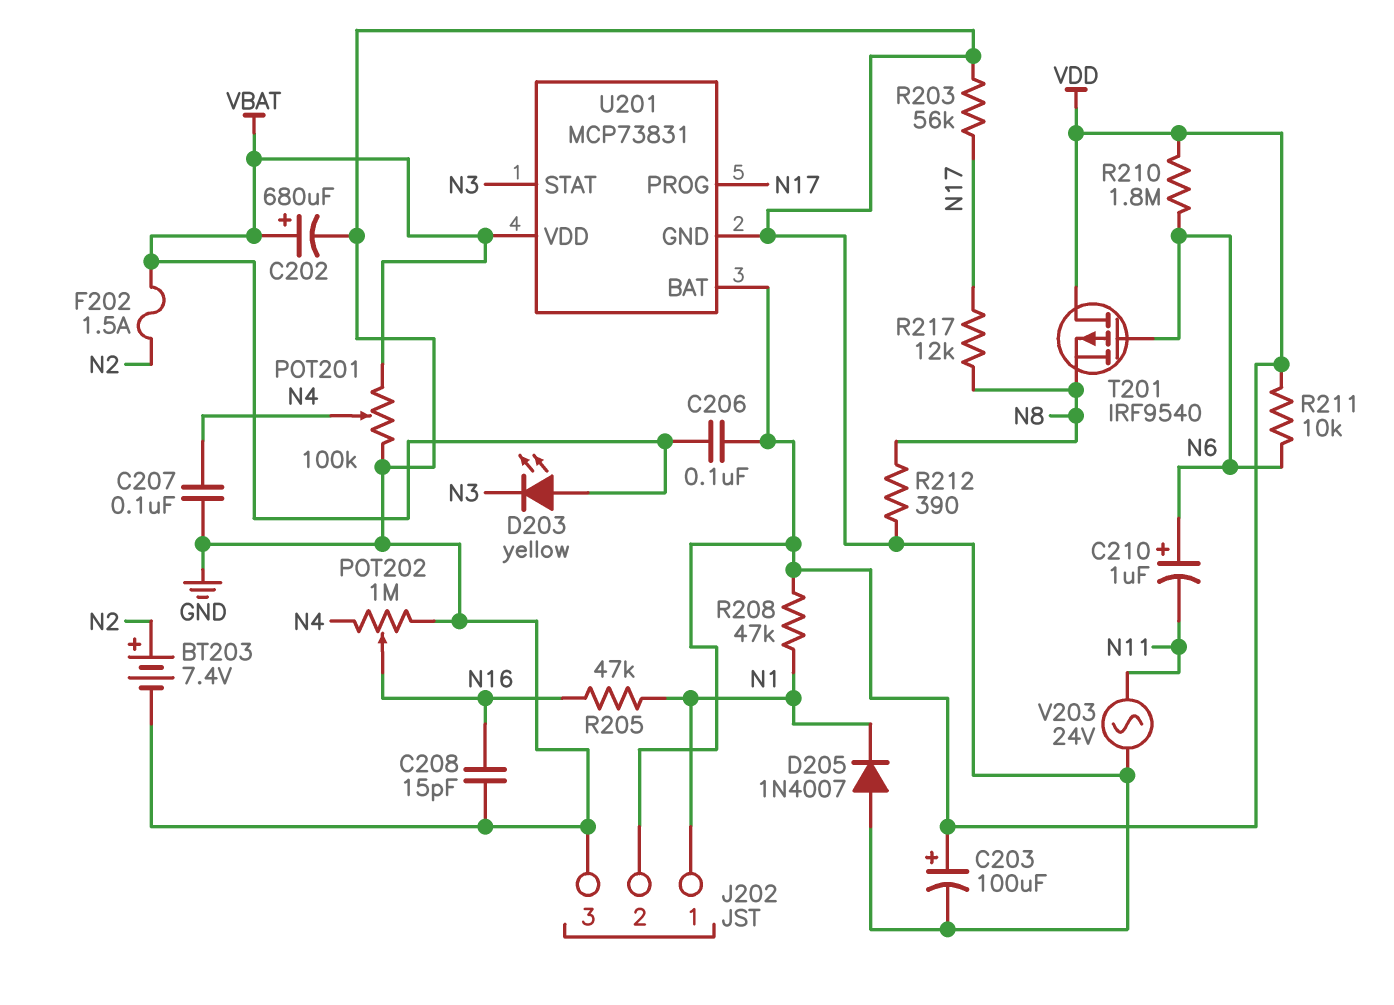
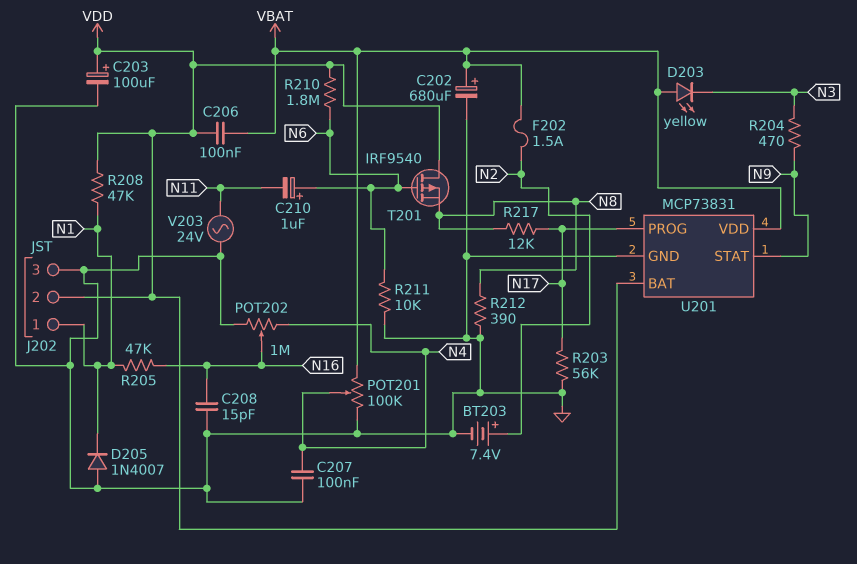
R204: none -> 470 (N3, N9)
R211: 10k (N6, VDD) -> 10k (GND, N6)
U201 pin STAT: N3 -> N9

